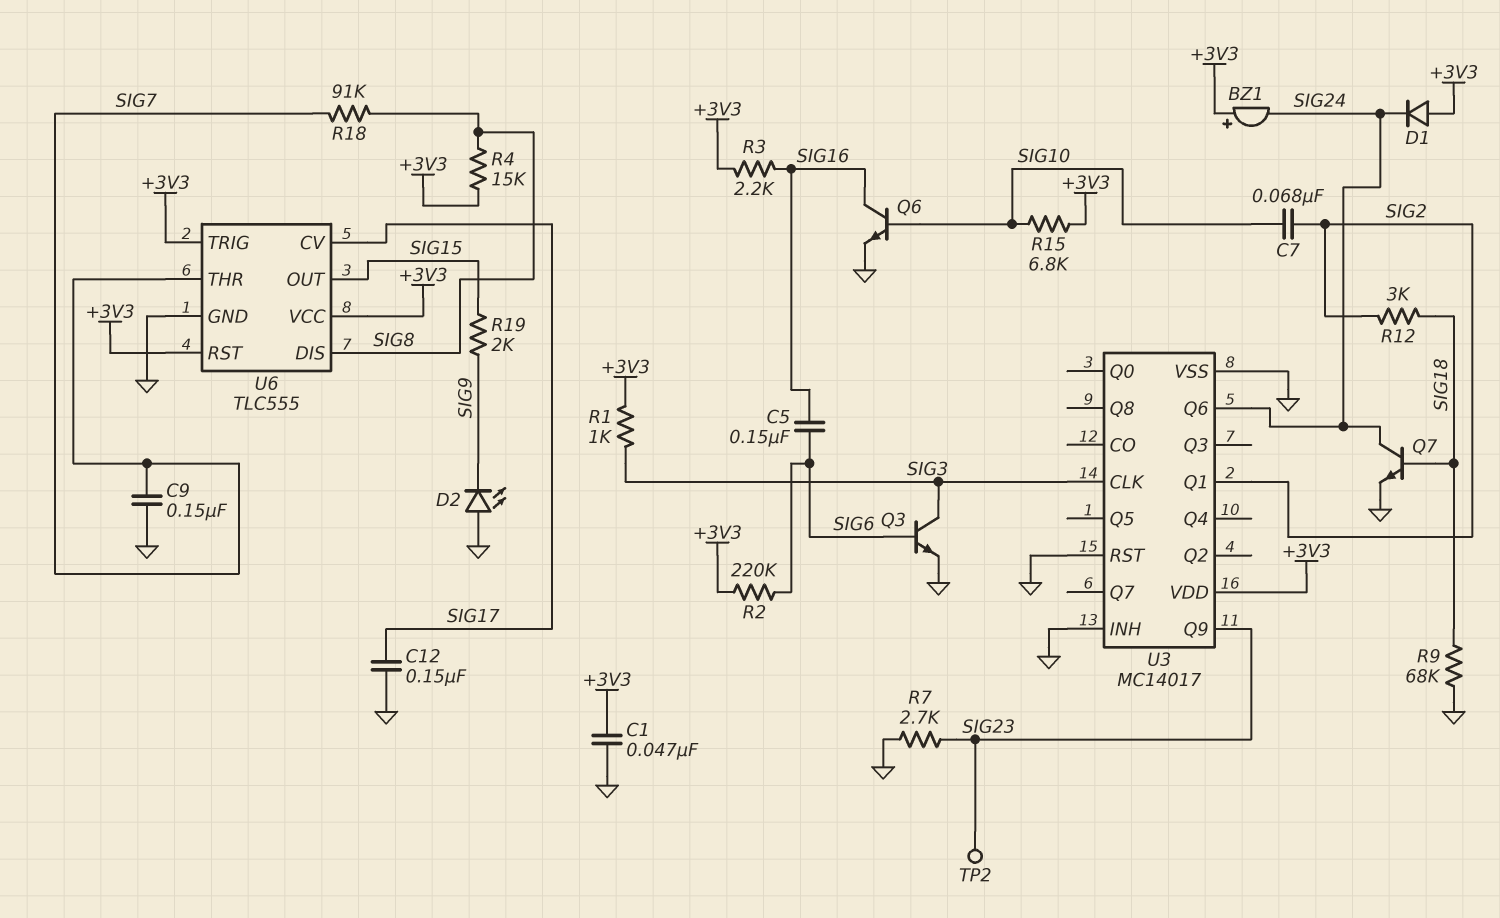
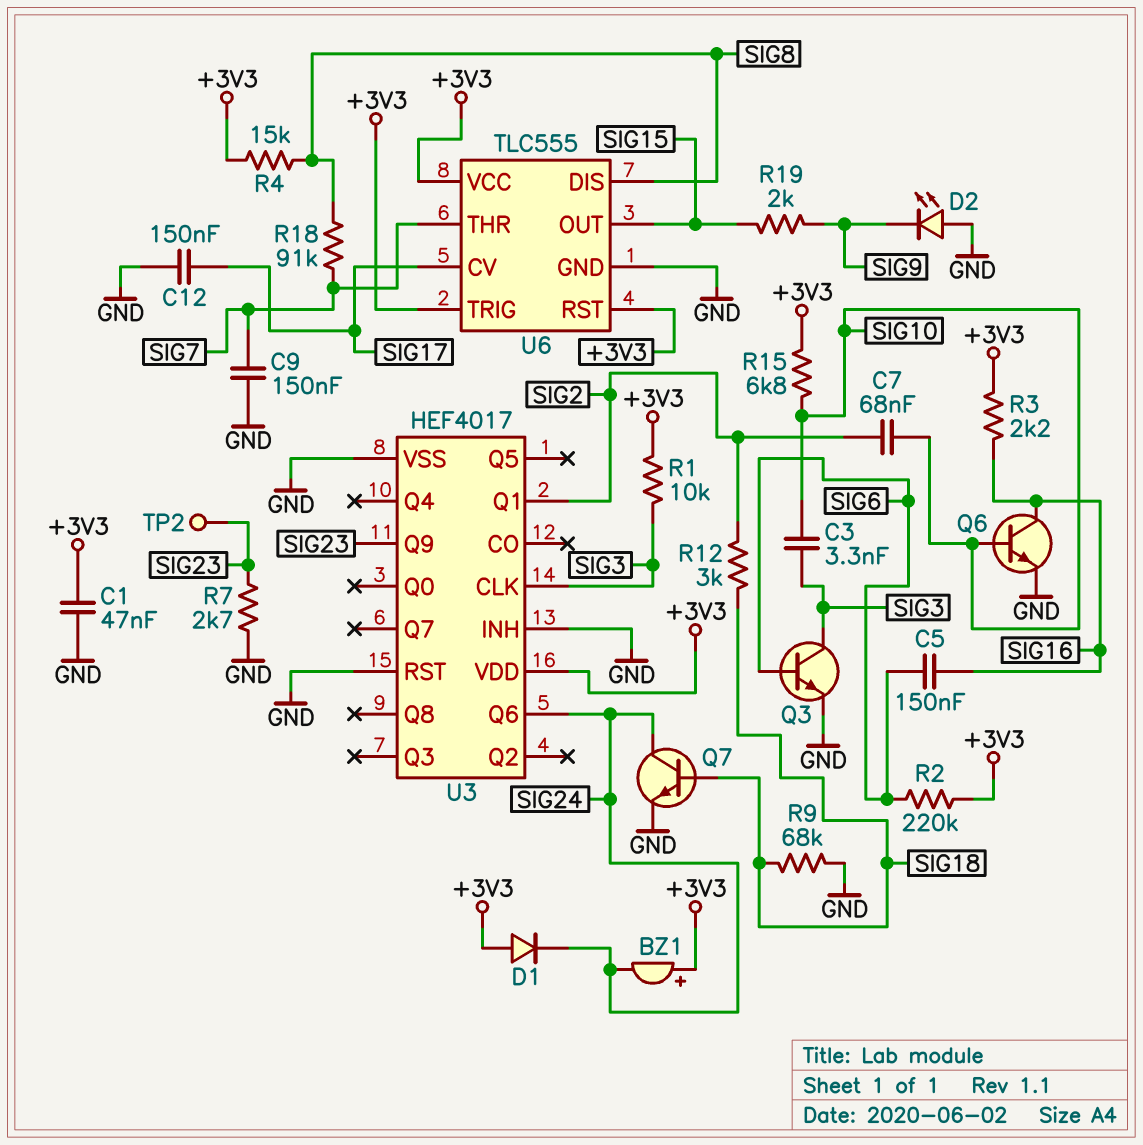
C3: none -> 3.3nF (SIG3, SIG10)
R1: 1k (+3V3, SIG3) -> 10k (+3V3, SIG3)
U3: MC14017 -> HEF4017

